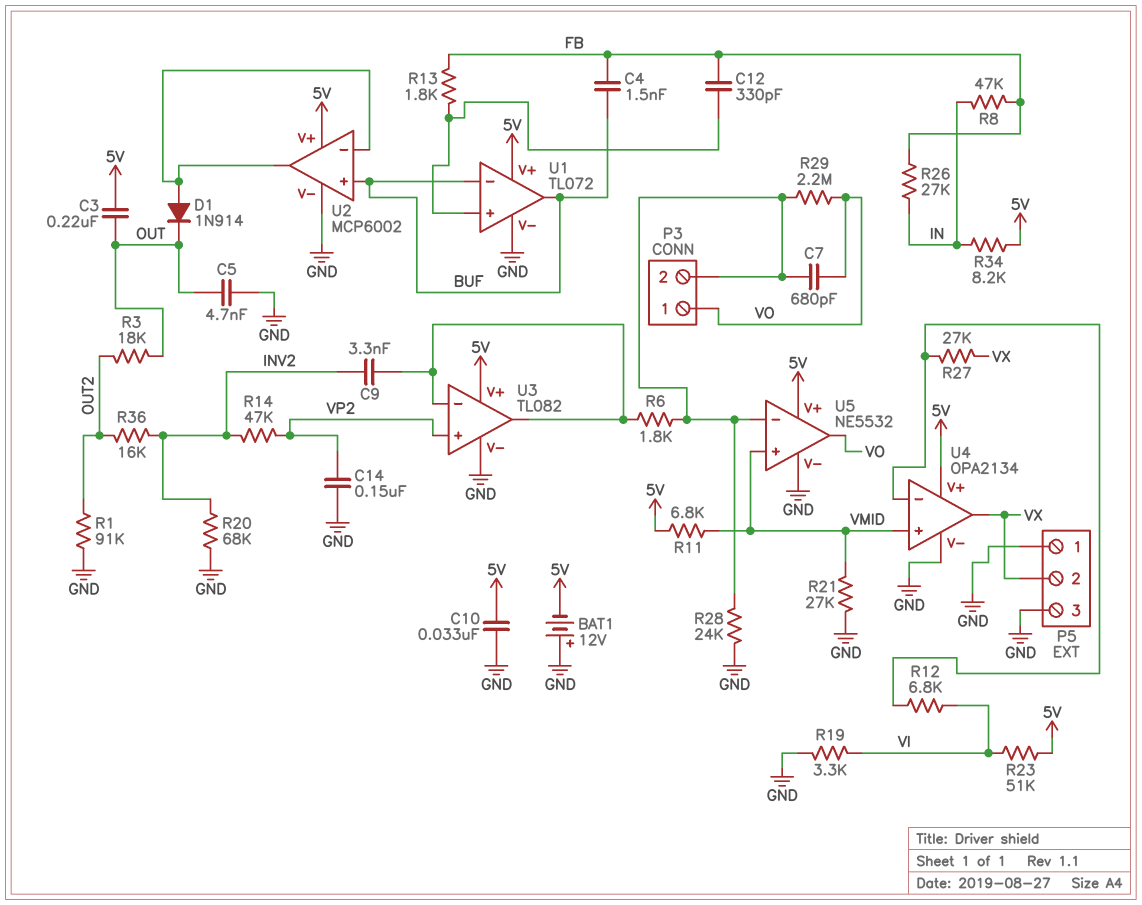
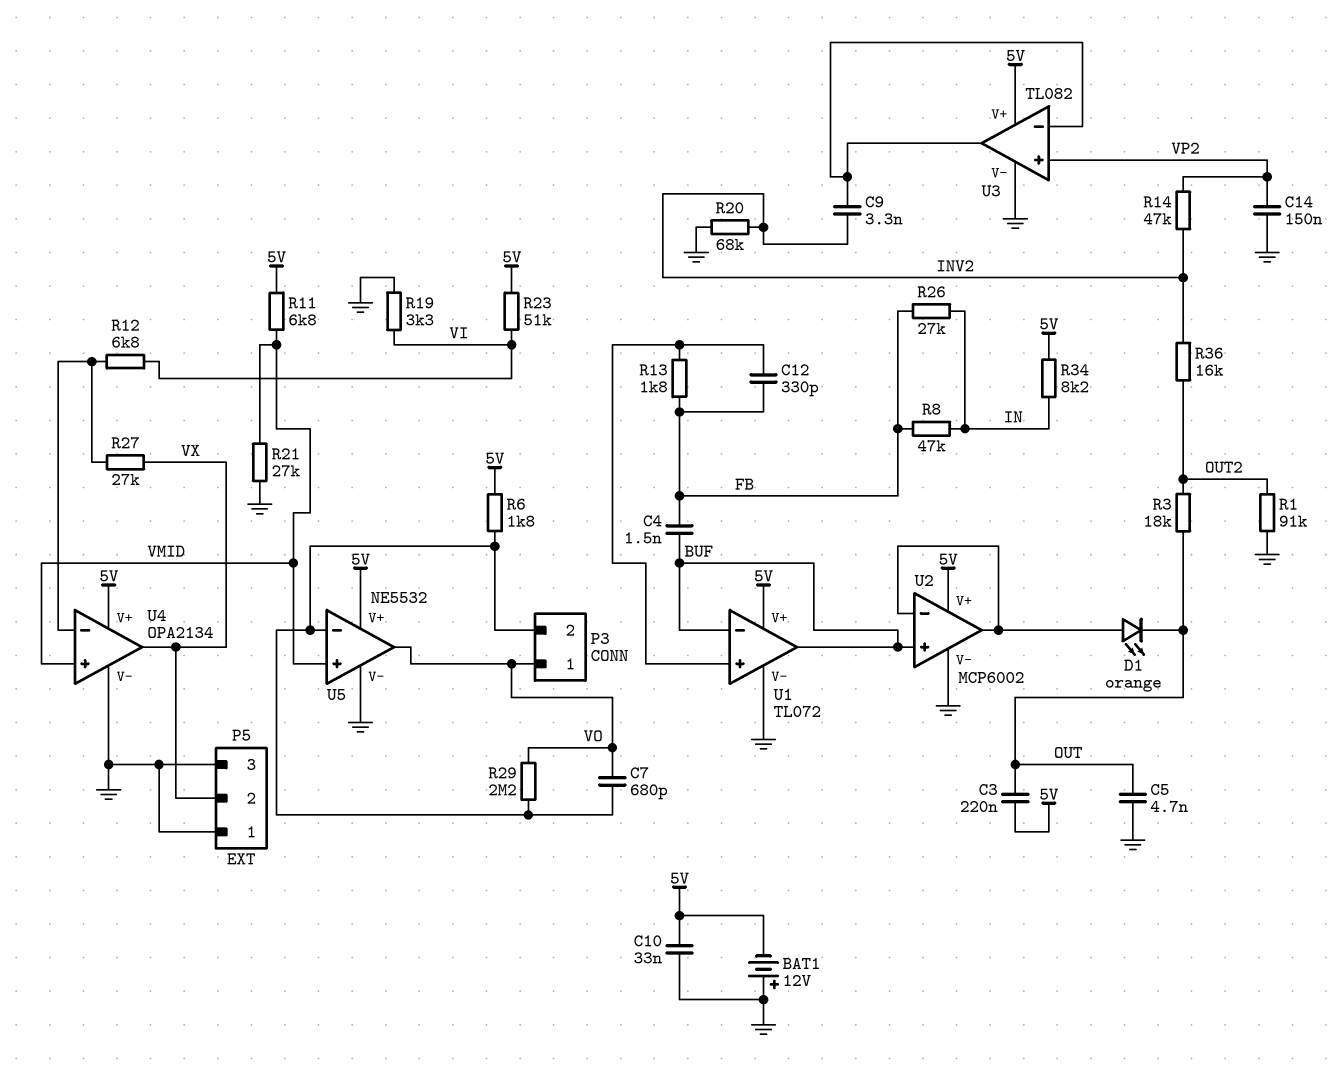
D1: diode 1N914 (A U2/in-, K OUT) -> LED orange (A U2/in-, K OUT)
R6: 1.8k (P3/2, U3/in-) -> 1.8k (5V, P3/2)
R28: 24k (GND, P3/2) -> none

